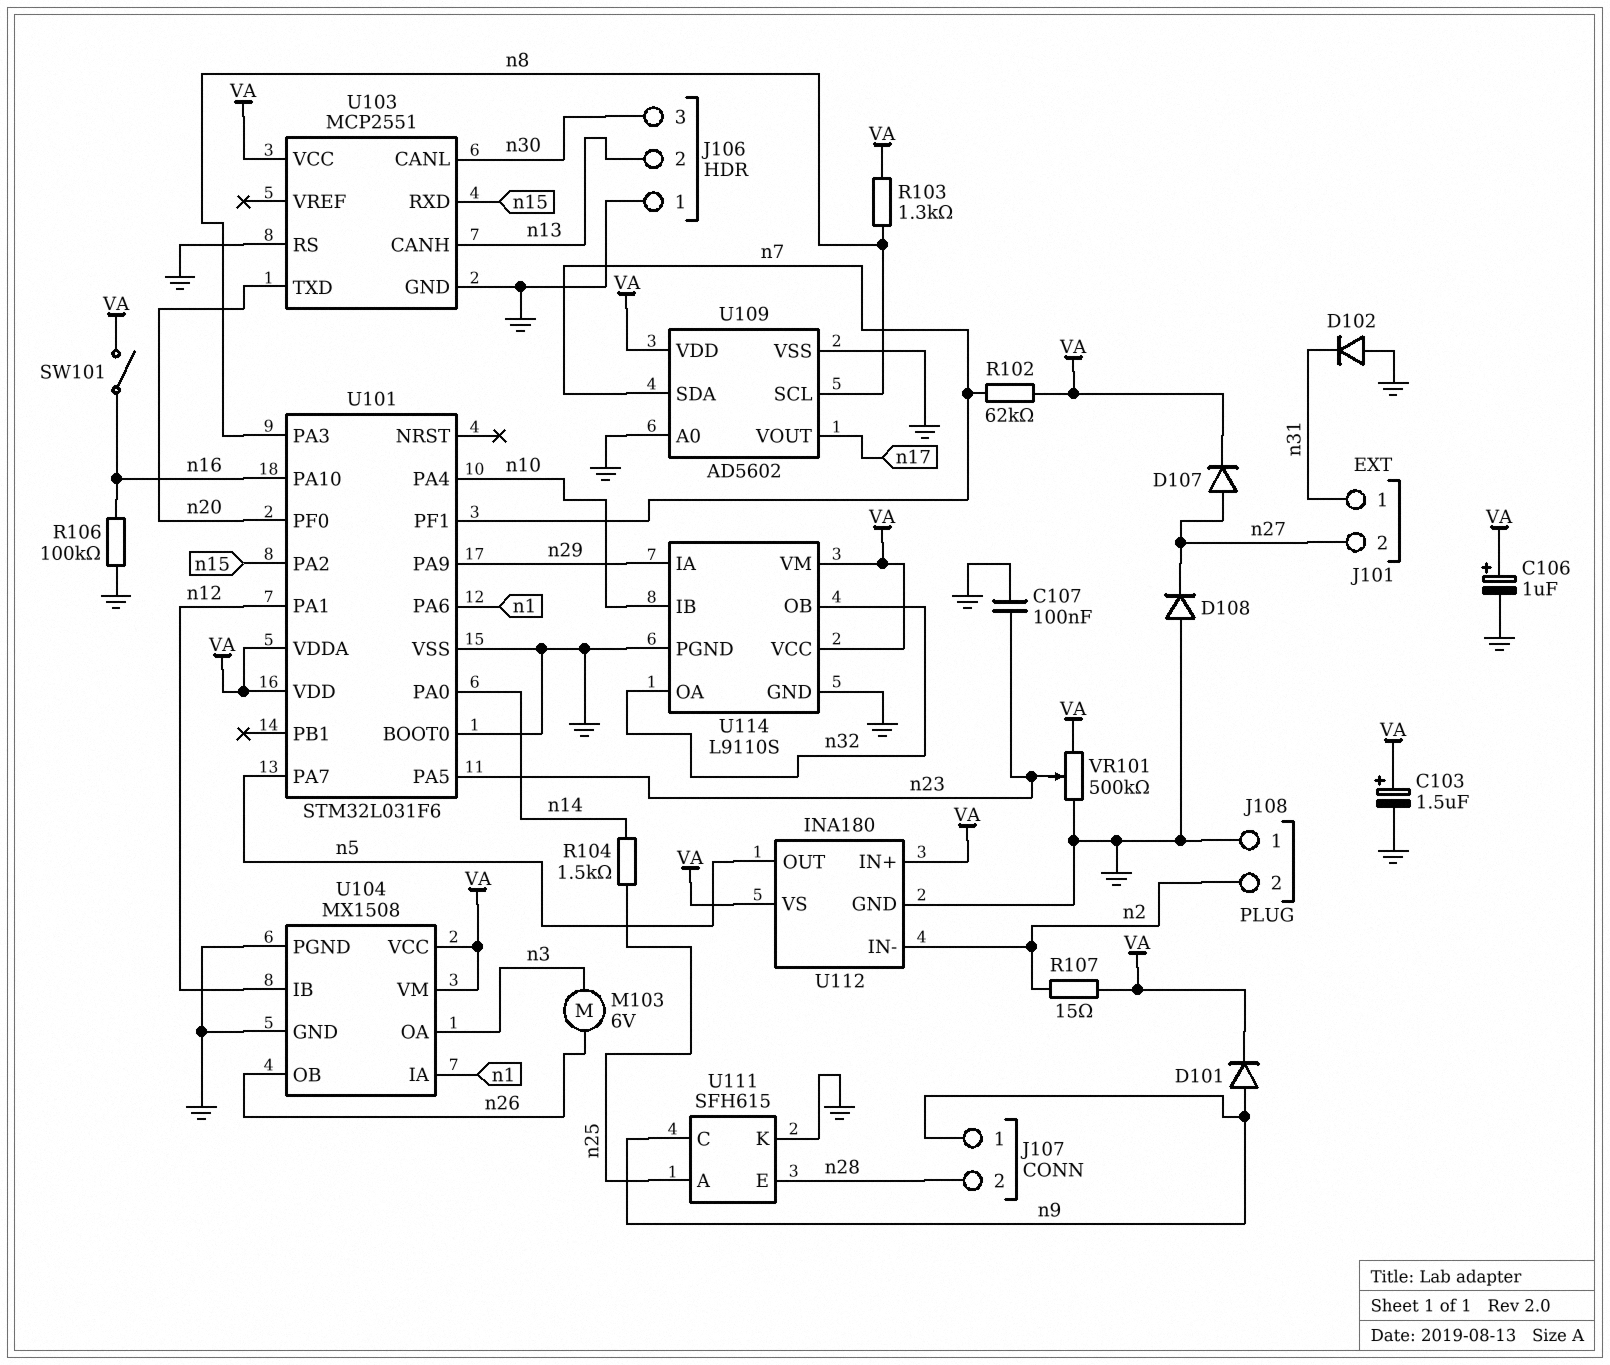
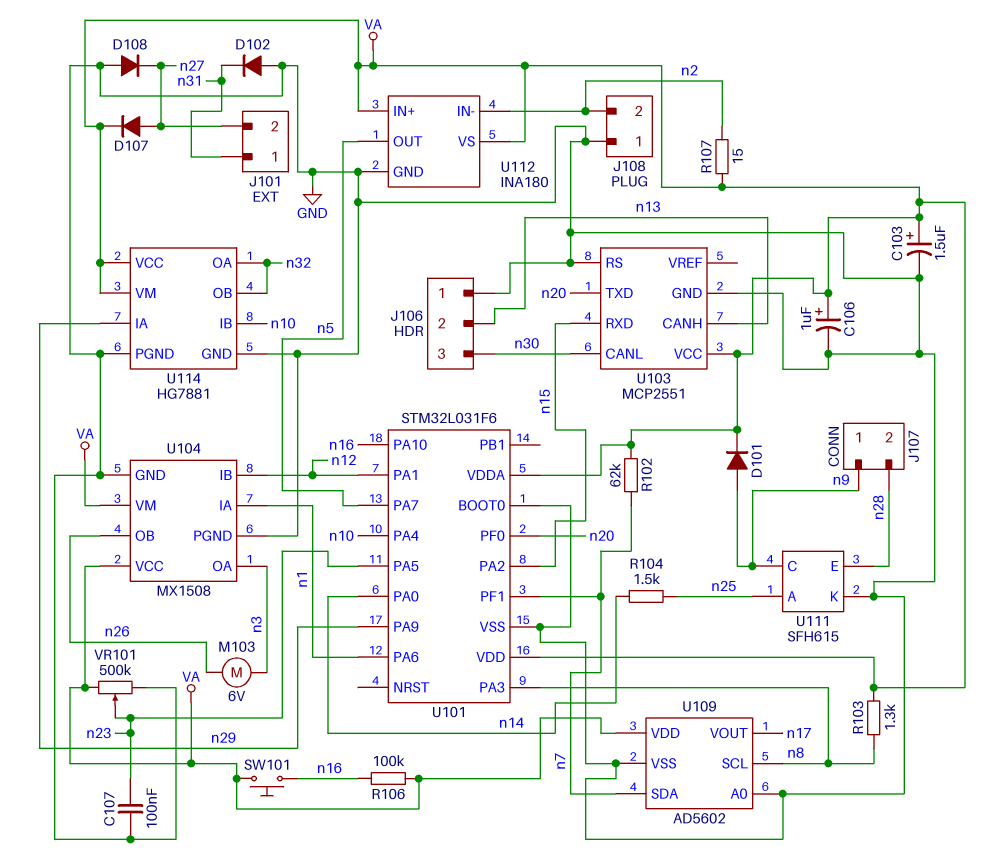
R106: 100k (GND, n16) -> 100k (VA, n16)
SW101: switch (VA, n16) -> button (VA, n16)
U114: L9110S -> HG7881

